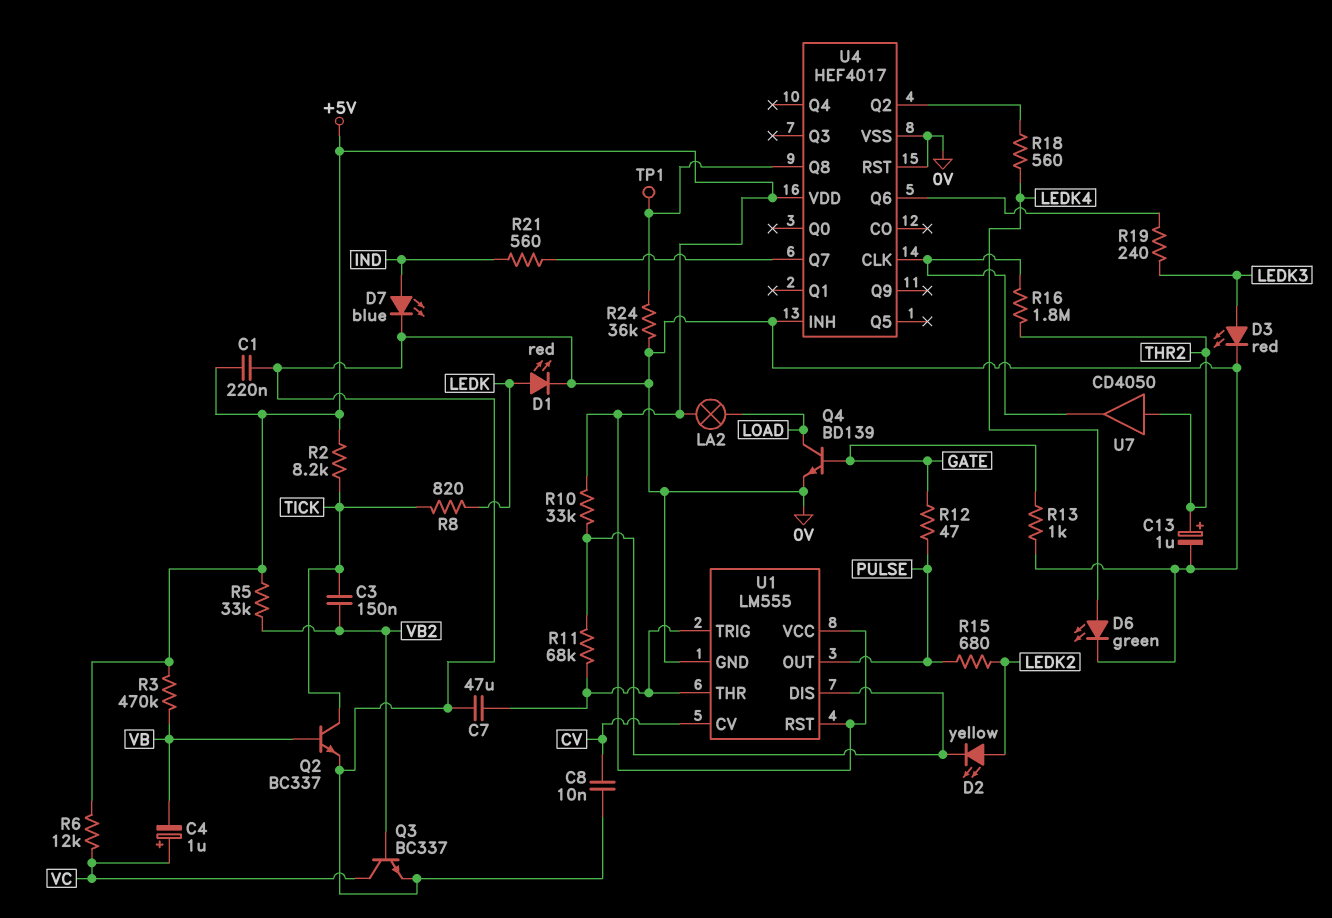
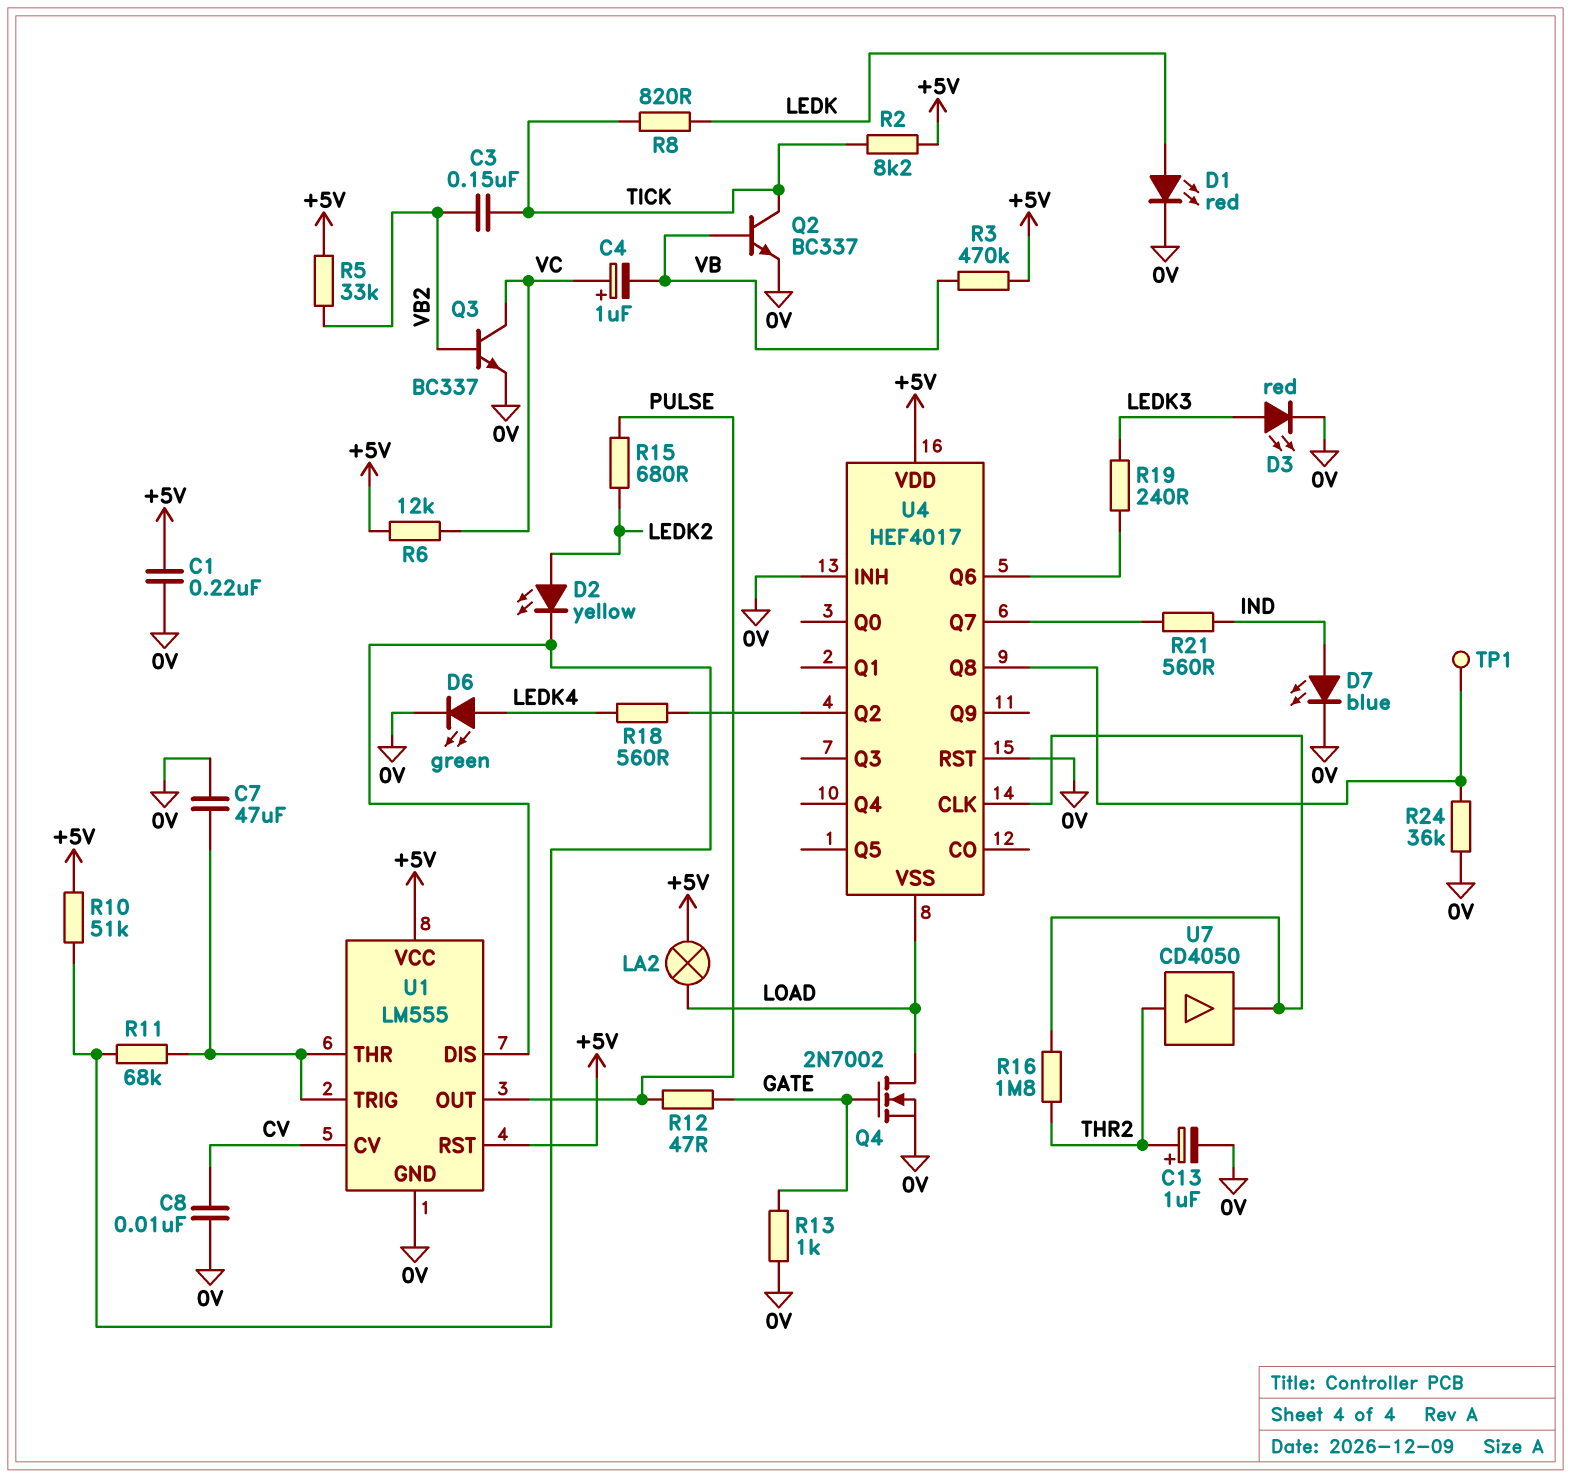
Q4: NPN BD139 (B GATE, C LOAD, E 0V) -> NMOS 2N7002 (G GATE, D LOAD, S 0V)
R10: 33k (+5V, U1/DIS) -> 51k (+5V, U1/DIS)
U4 pin VSS: 0V -> LOAD

